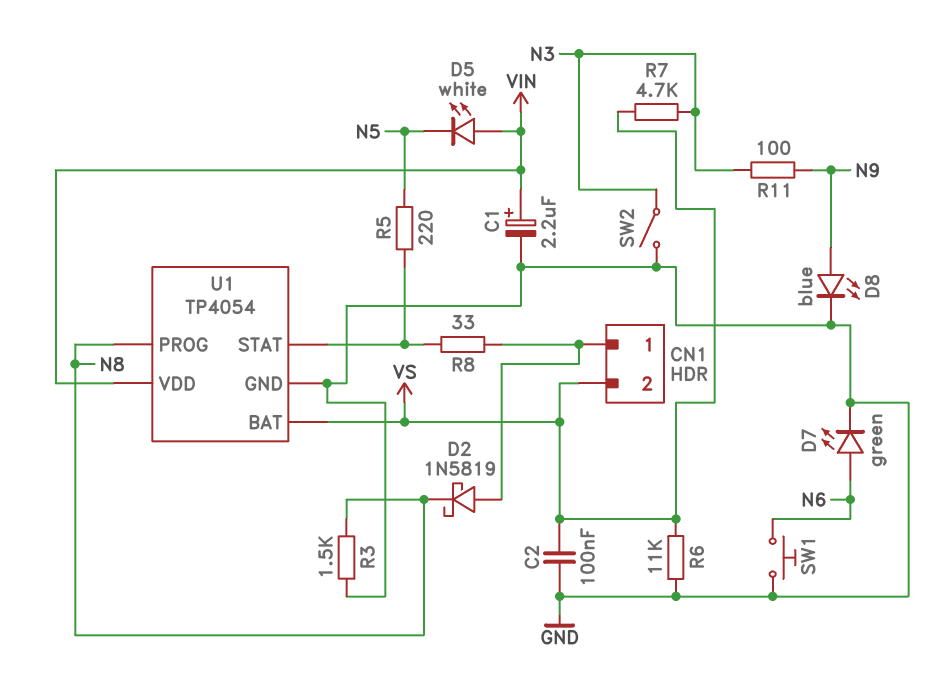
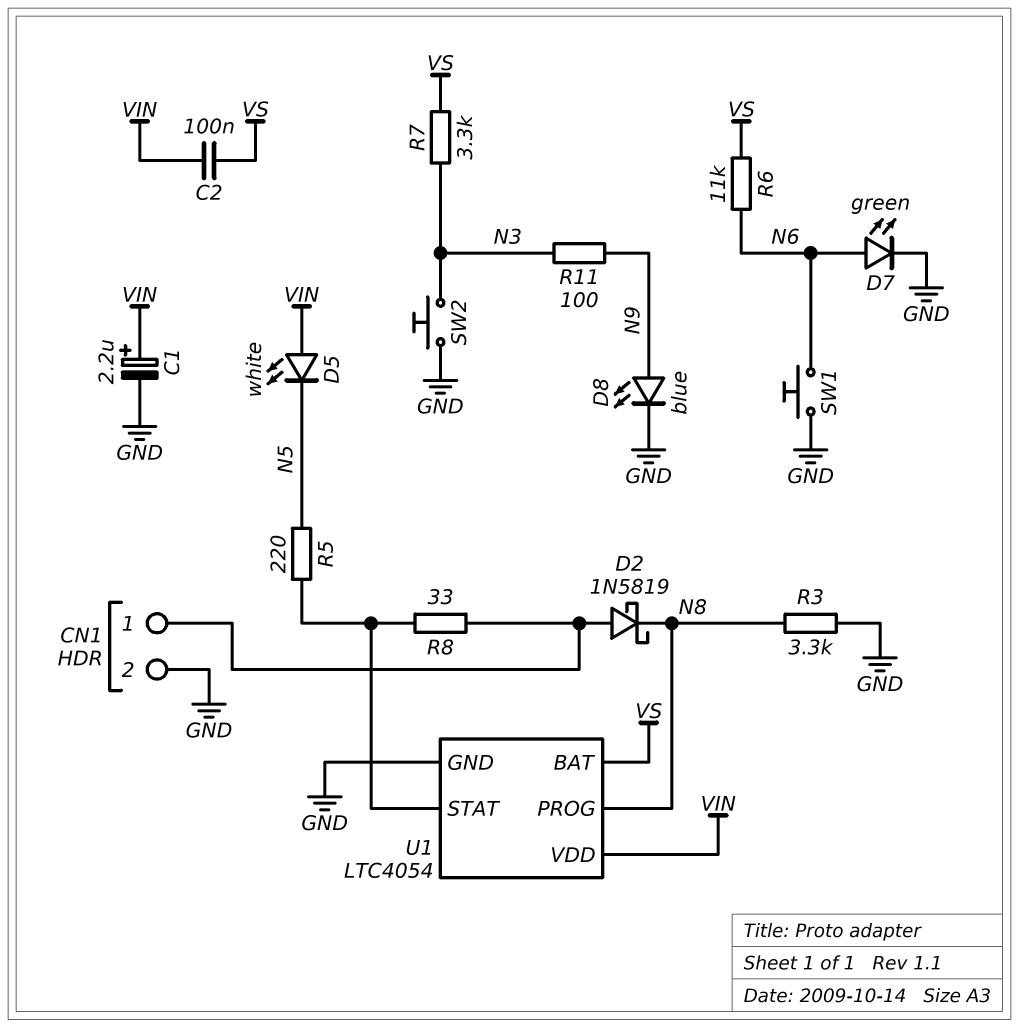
C2: 100nF (GND, VS) -> 100nF (VIN, VS)
CN1 pin 2: VS -> GND
R3: 1.5k (GND, N8) -> 3.3k (GND, N8)
R6: 11k (GND, VS) -> 11k (N6, VS)
R7: 4.7k (N3, VS) -> 3.3k (N3, VS)
SW2: switch (GND, N3) -> button (GND, N3)
U1: TP4054 -> LTC4054

